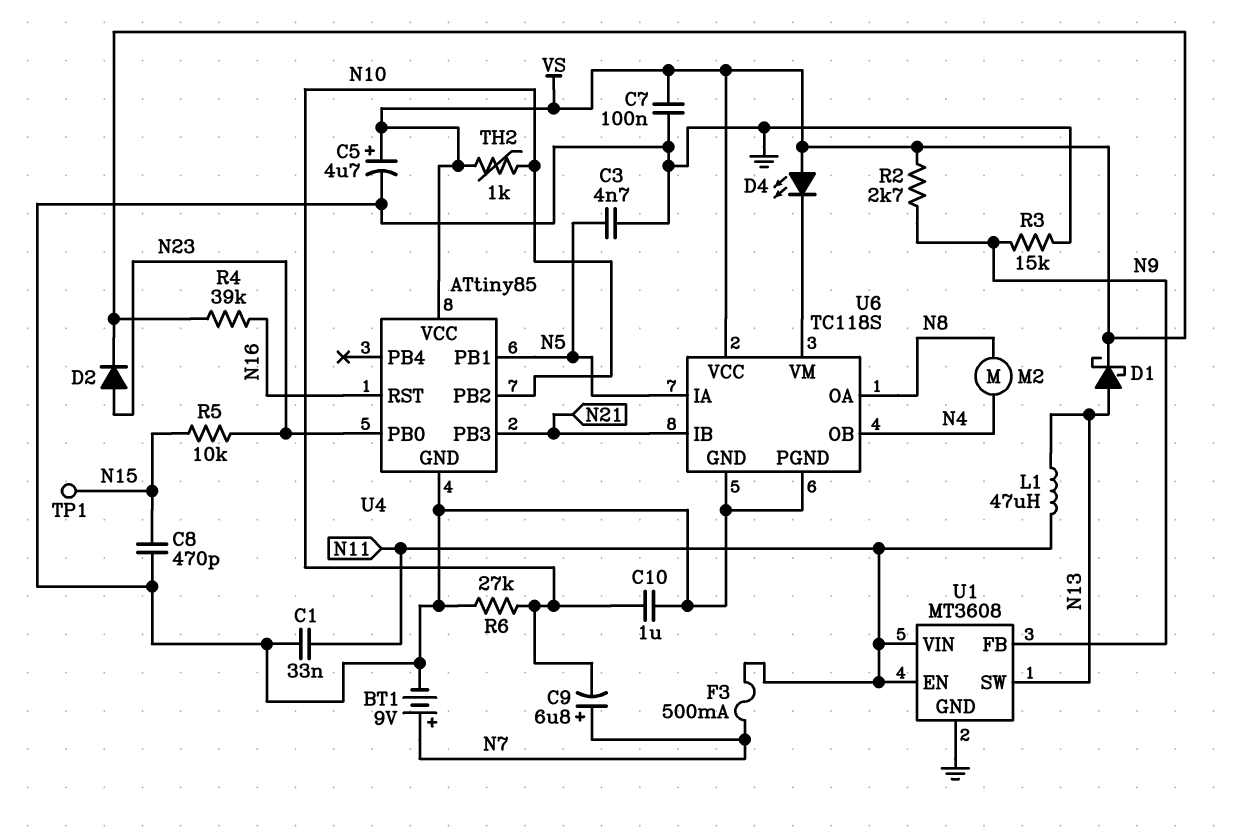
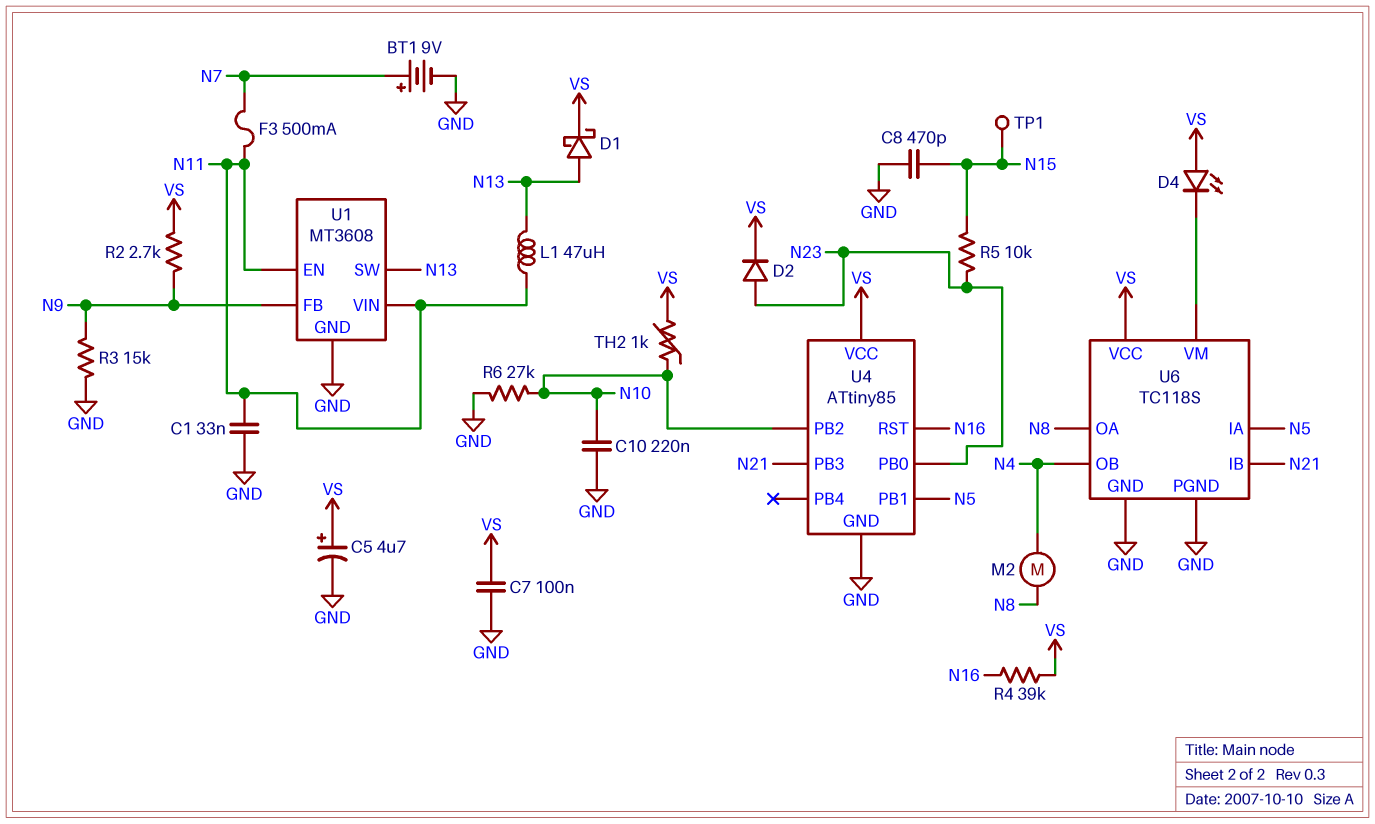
C3: 4.7nF (GND, N5) -> none
C9: 6.8uF (plus N7, minus N10) -> none
C10: 1uF (GND, N10) -> 220nF (GND, N10)

